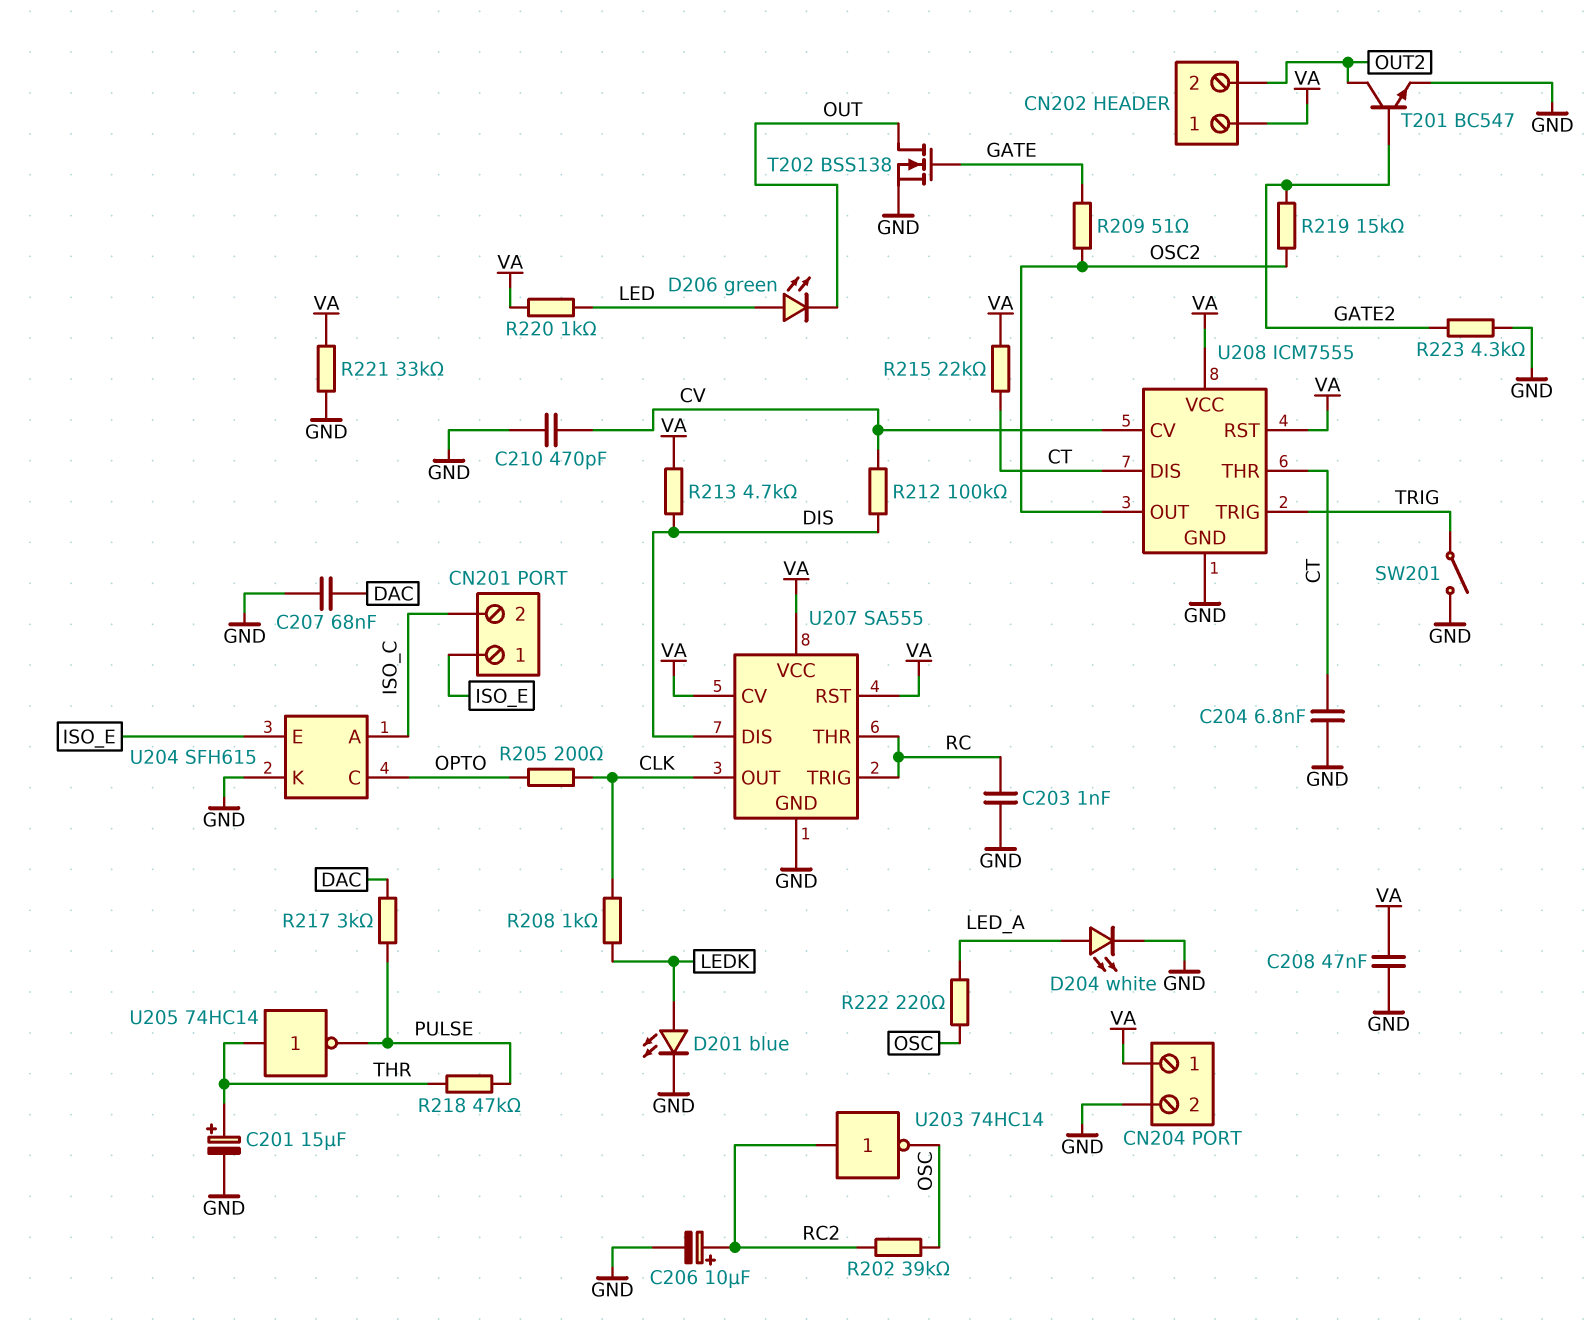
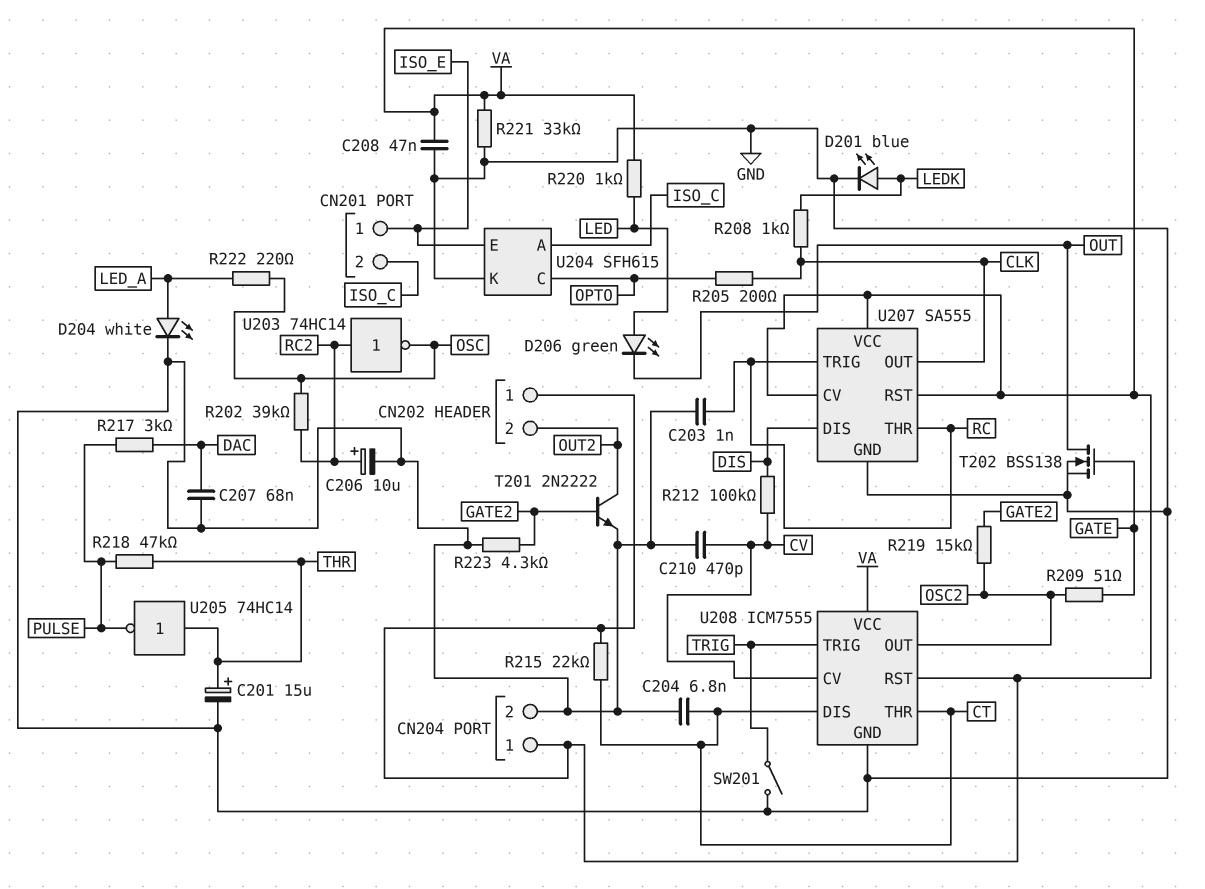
R213: 4.7k (DIS, VA) -> none
T201: NPN BC547 (B GATE2, C OUT2, E GND) -> NPN 2N2222 (B GATE2, C OUT2, E GND)

